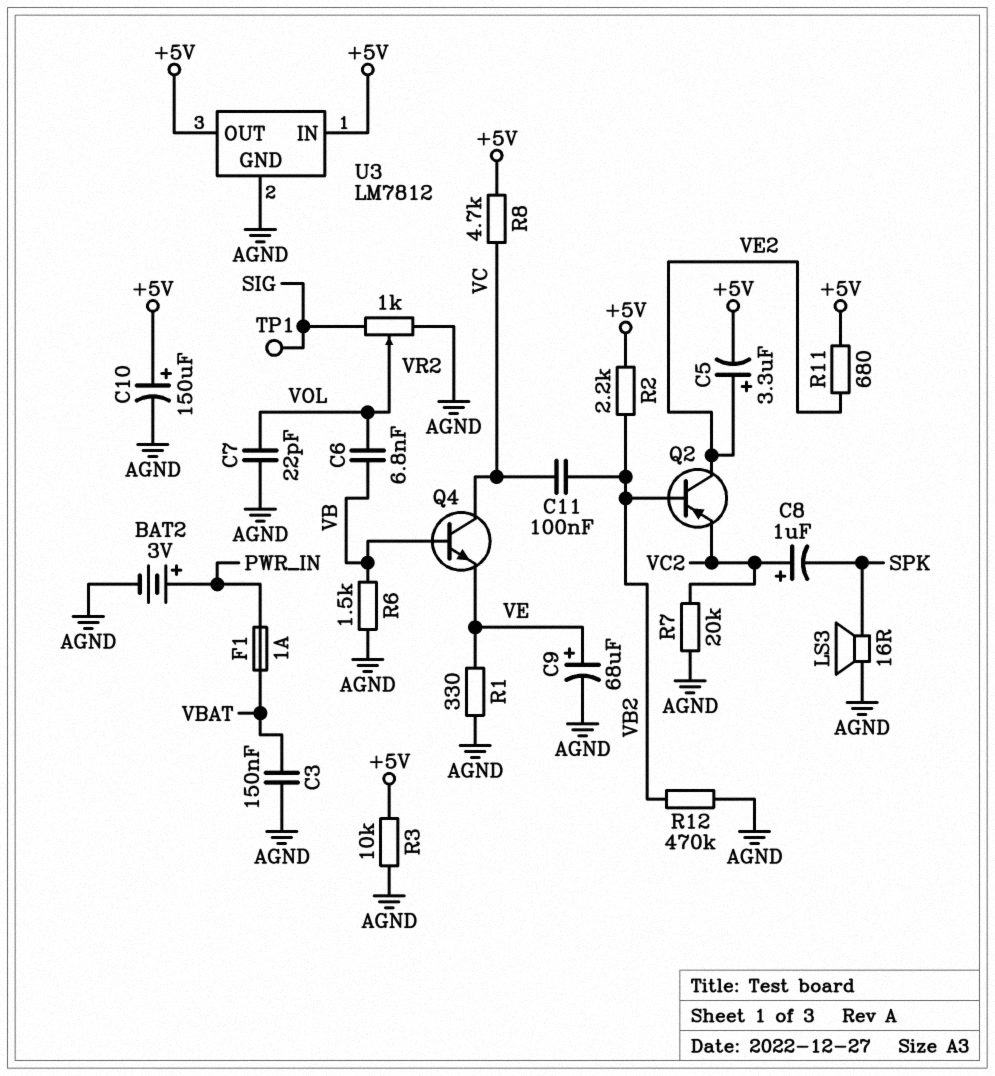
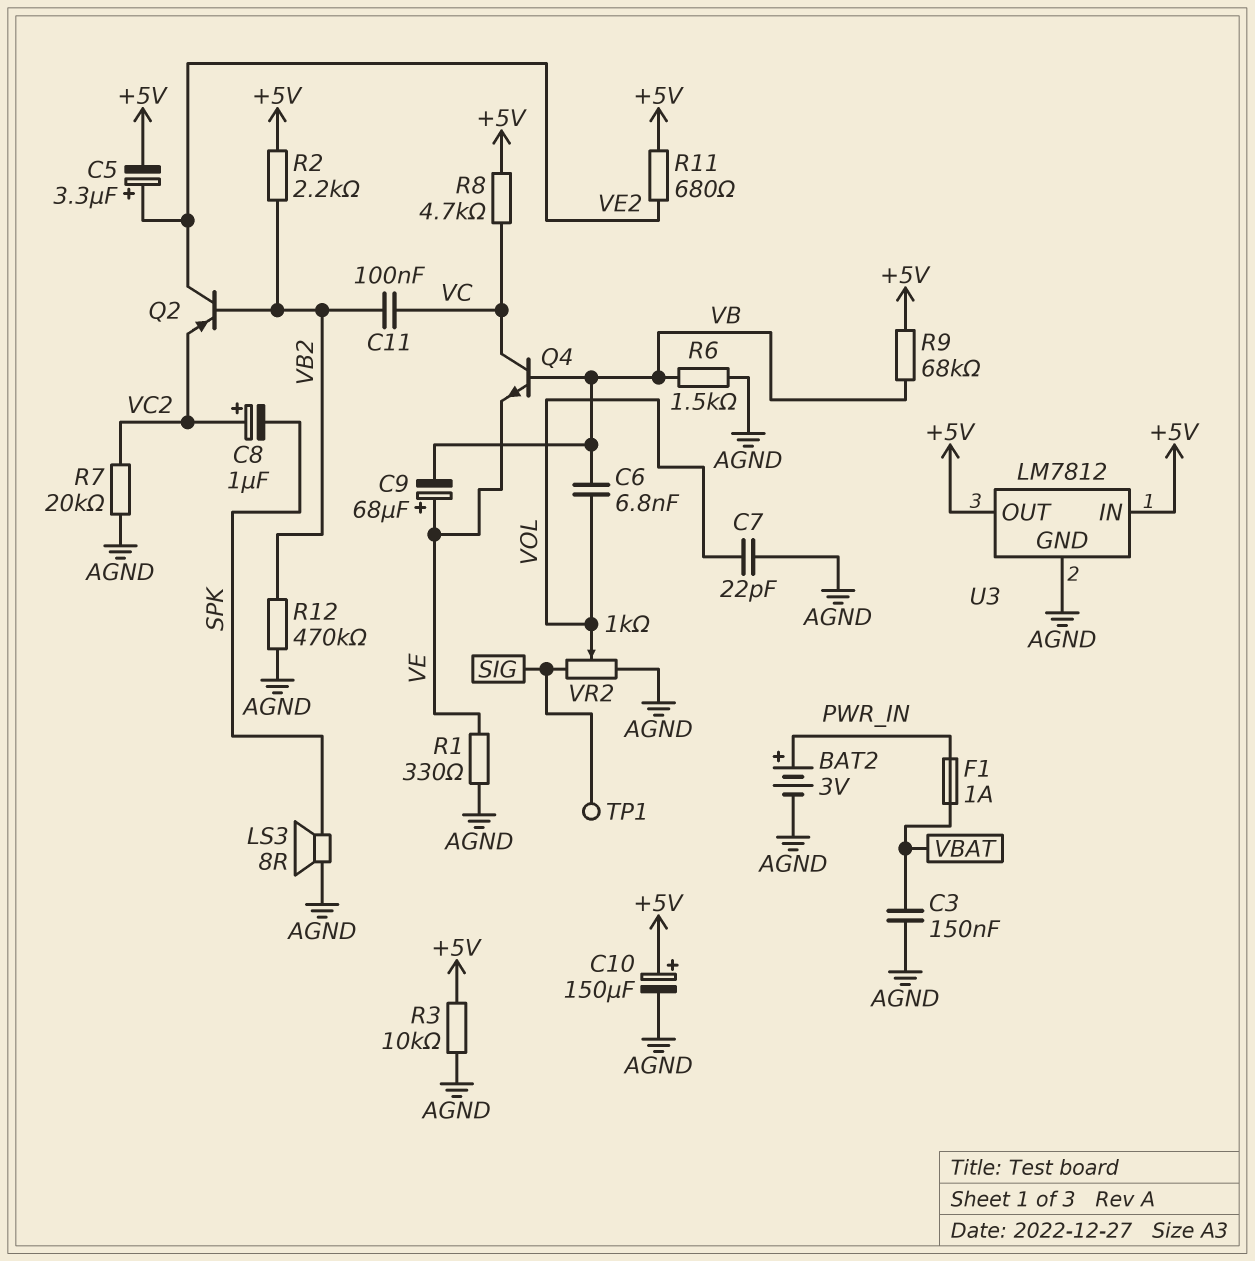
C9: 68uF (plus VE, minus AGND) -> 68uF (plus VE, minus VB)
LS3: speaker 16R (AGND, SPK) -> speaker 8R (AGND, SPK)
R9: none -> 68k (+5V, VB)

